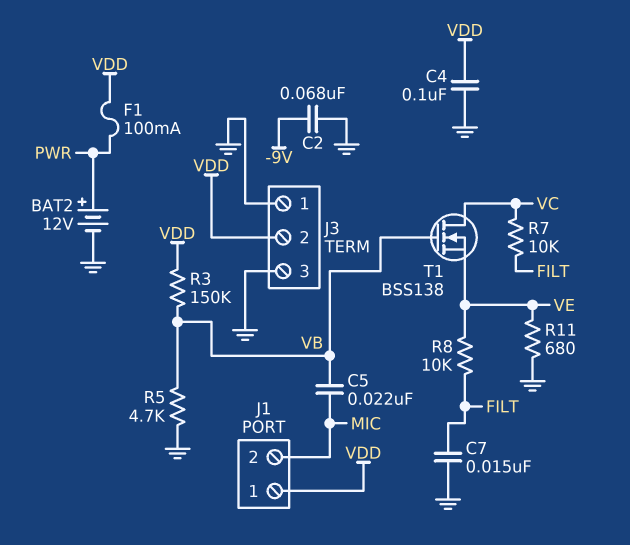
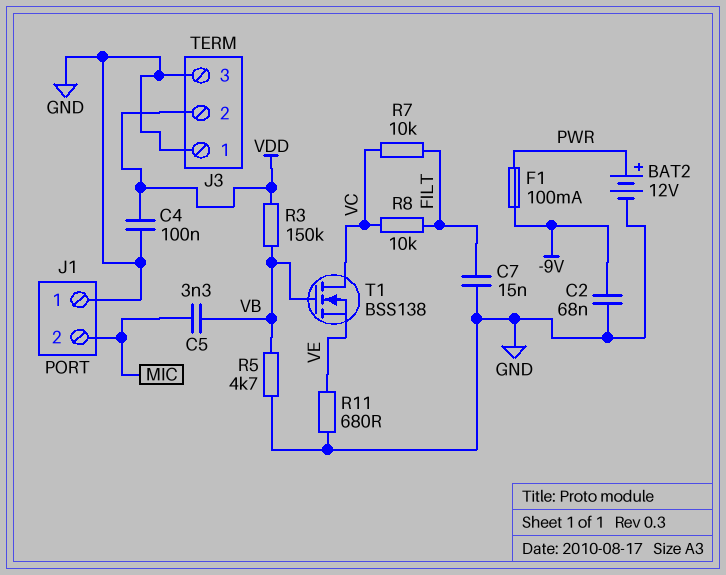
C5: 22nF (MIC, VB) -> 3.3nF (MIC, VB)
F1: 100mA (PWR, VDD) -> 100mA (-9V, PWR)
J1 pin 1: VDD -> GND
R8: 10k (FILT, VE) -> 10k (FILT, VC)

